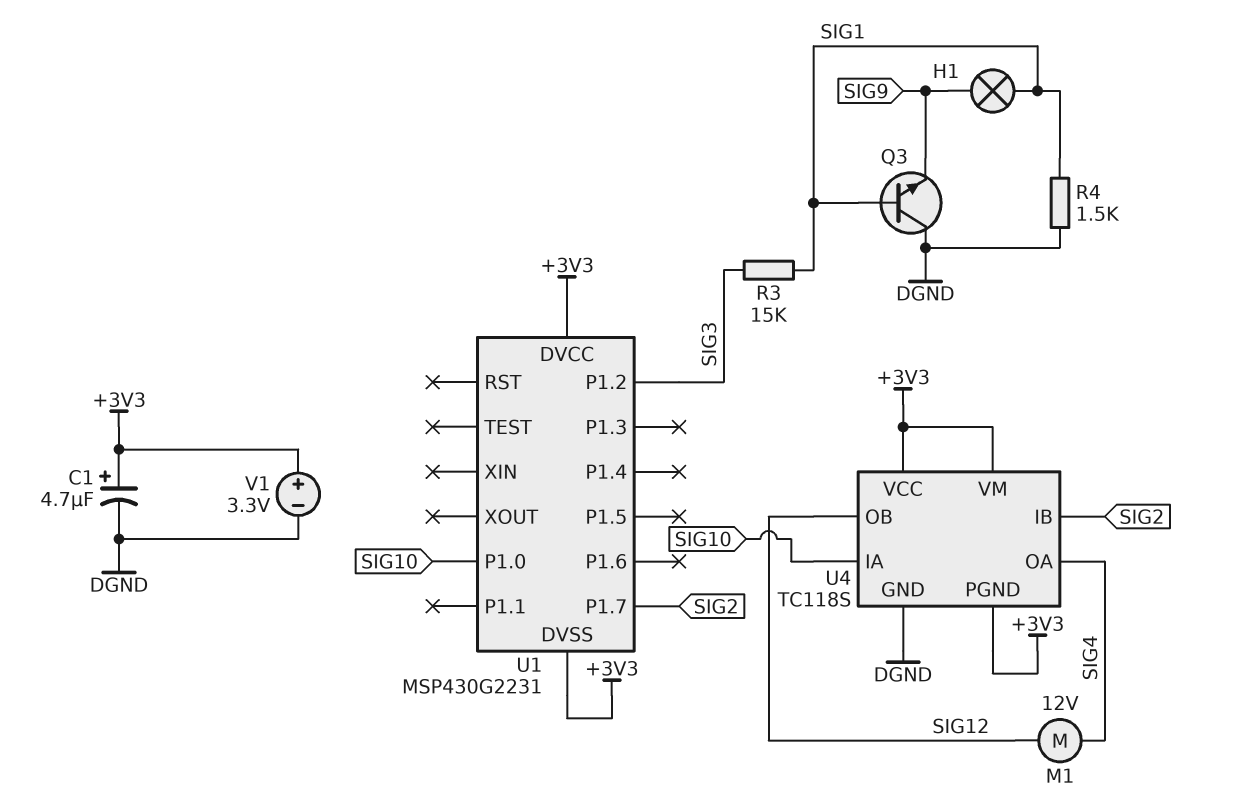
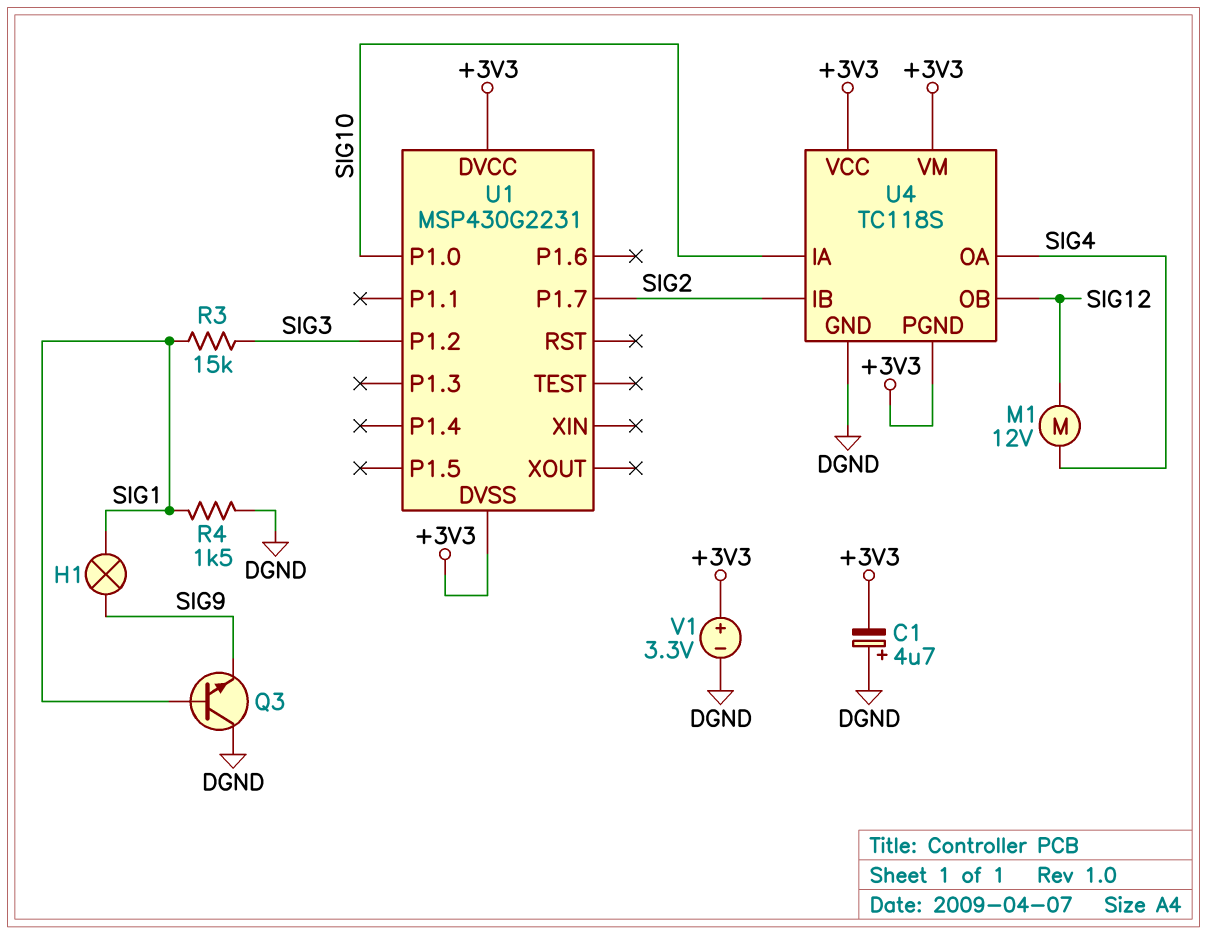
C1: 4.7uF (plus +3V3, minus DGND) -> 4.7uF (plus DGND, minus +3V3)

